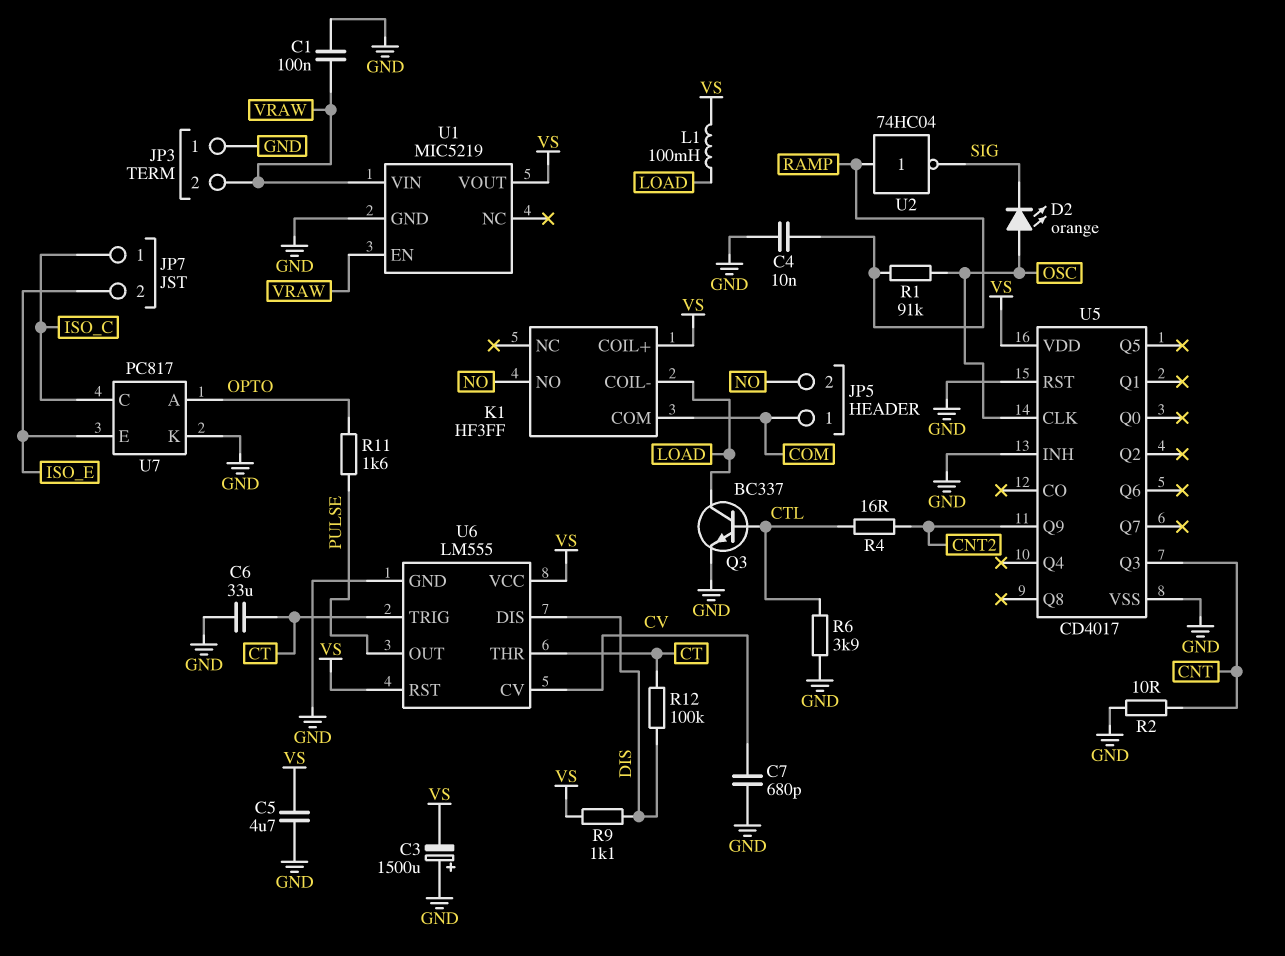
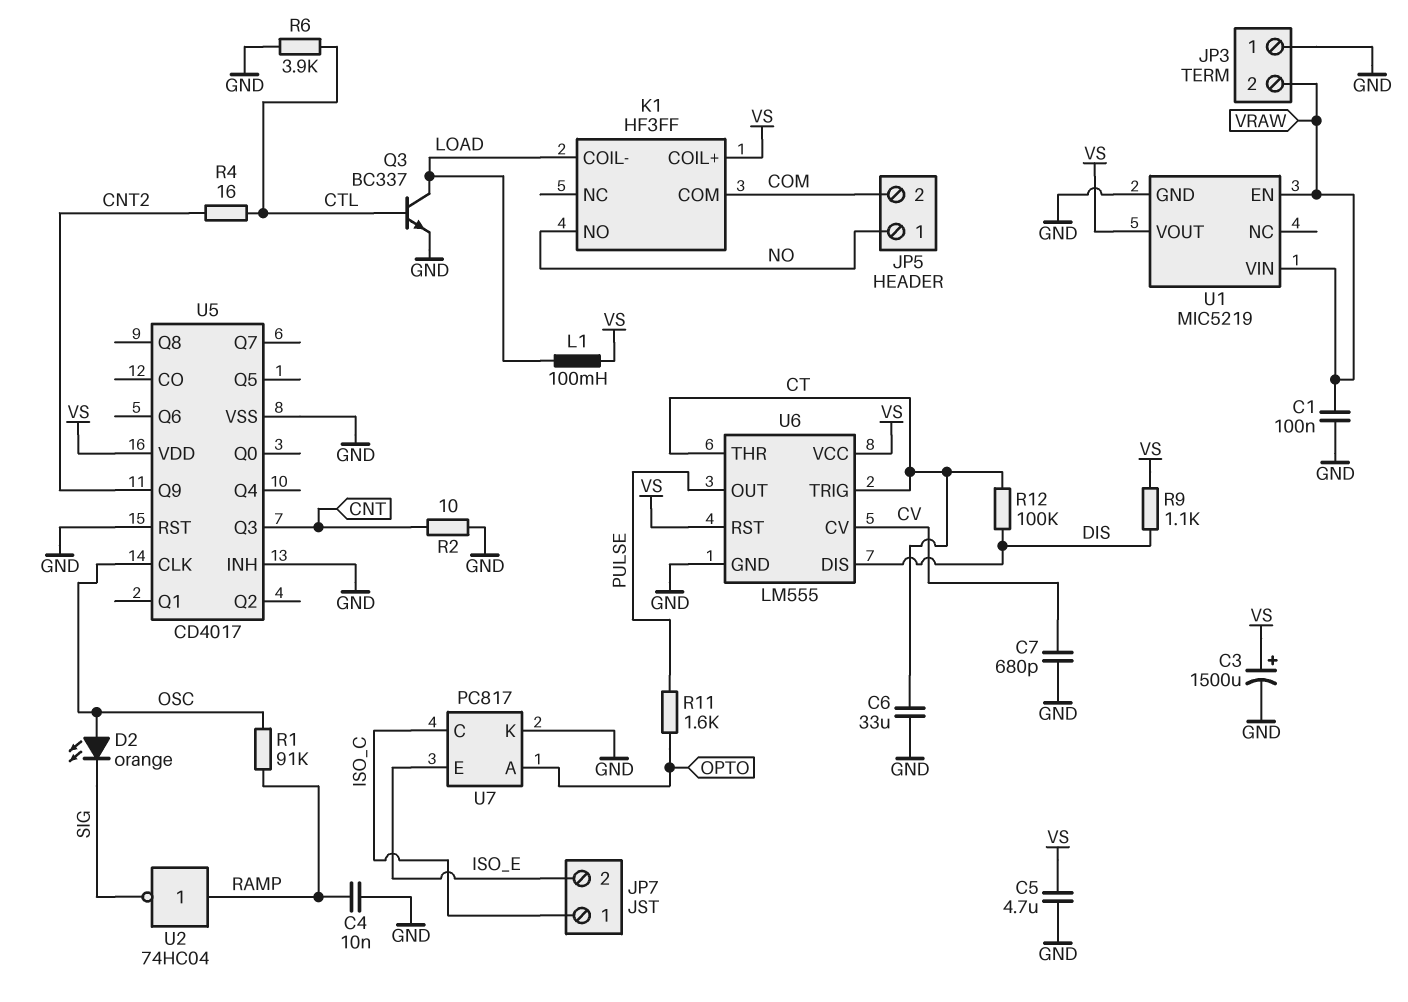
C3: 1500uF (plus GND, minus VS) -> 1500uF (plus VS, minus GND)
JP5 pin 1: COM -> NO
JP5 pin 2: NO -> COM

